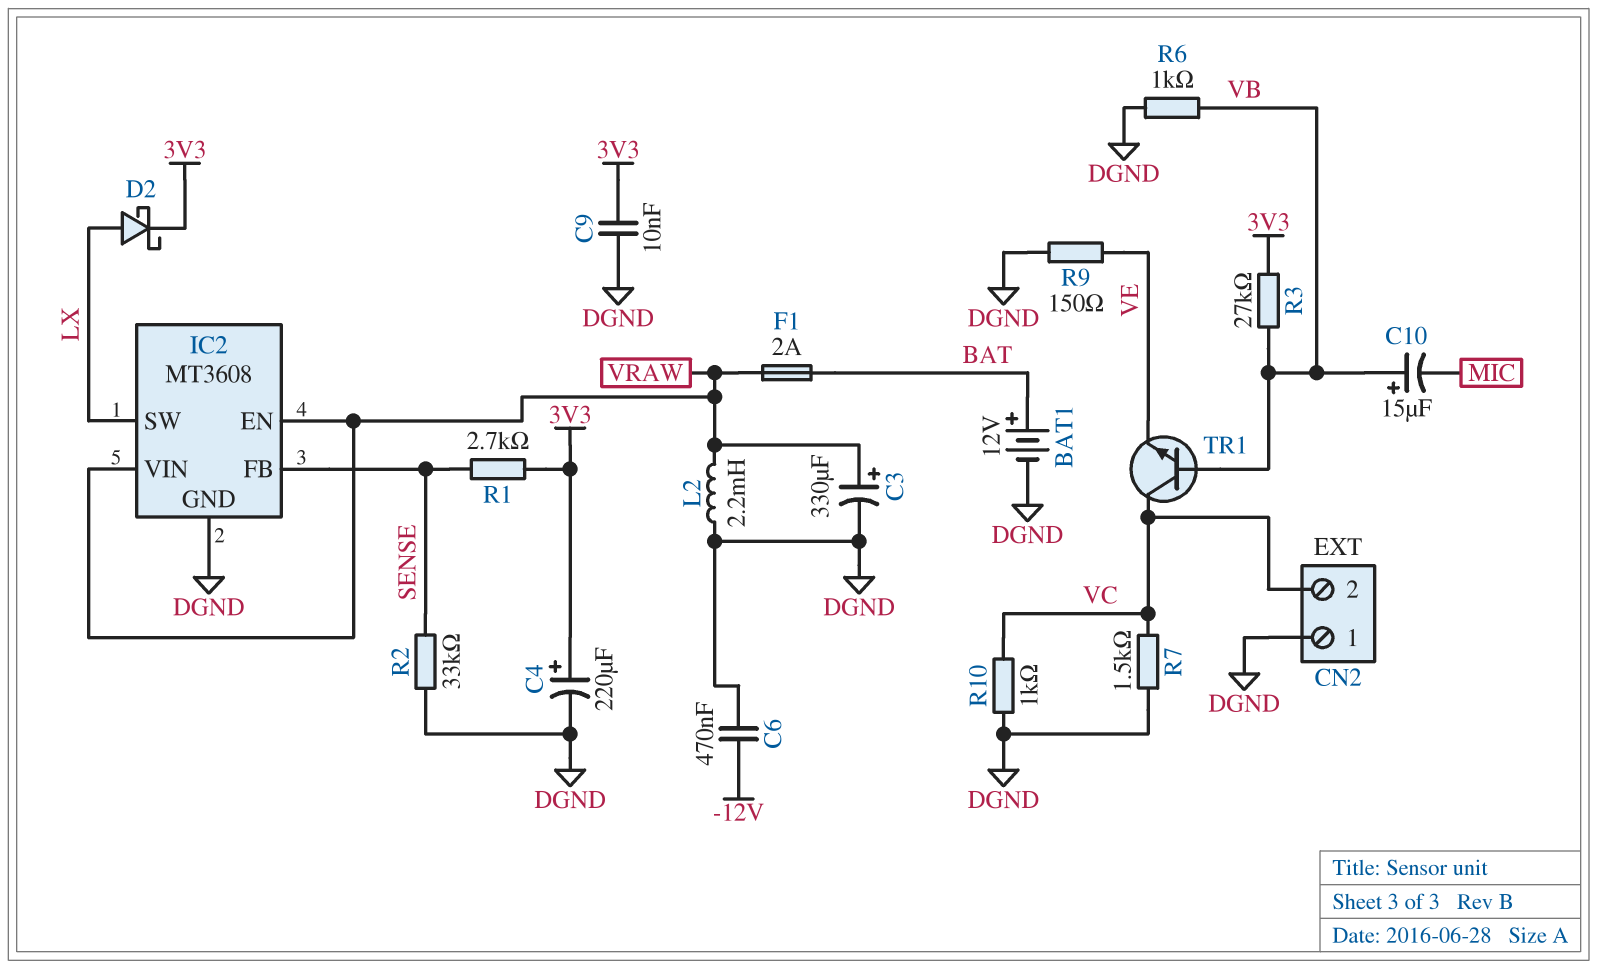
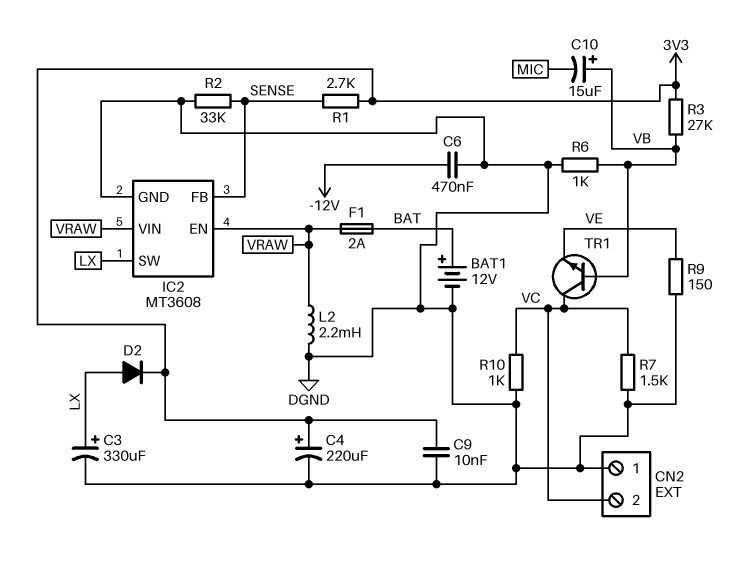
C3: 330uF (plus VRAW, minus DGND) -> 330uF (plus LX, minus DGND)
D2: schottky (A LX, K 3V3) -> diode (A LX, K 3V3)

